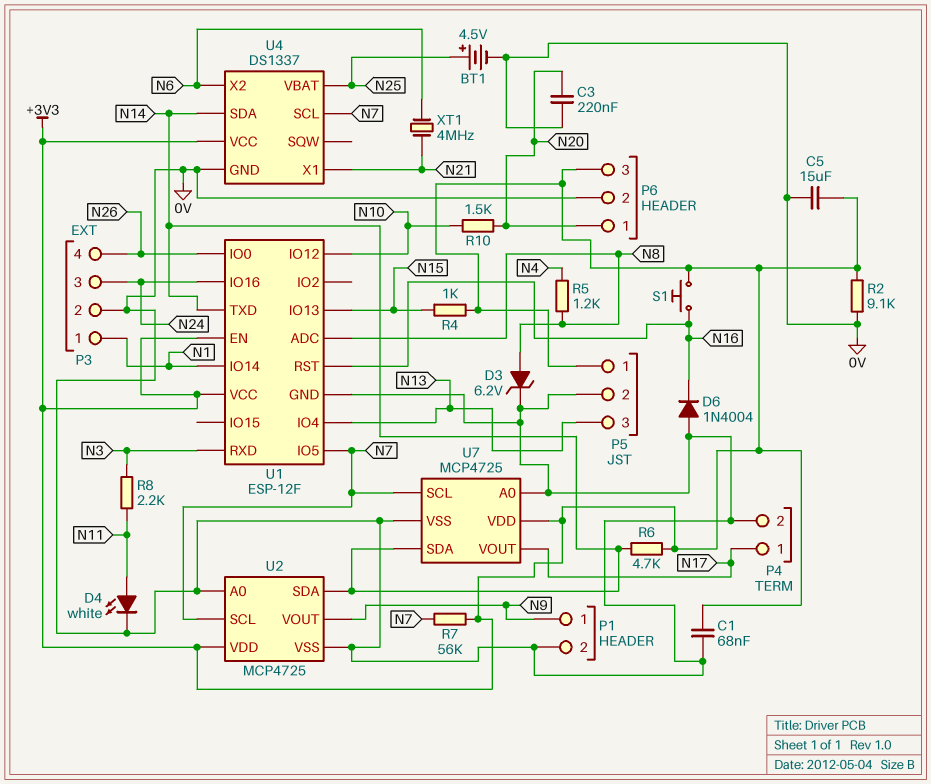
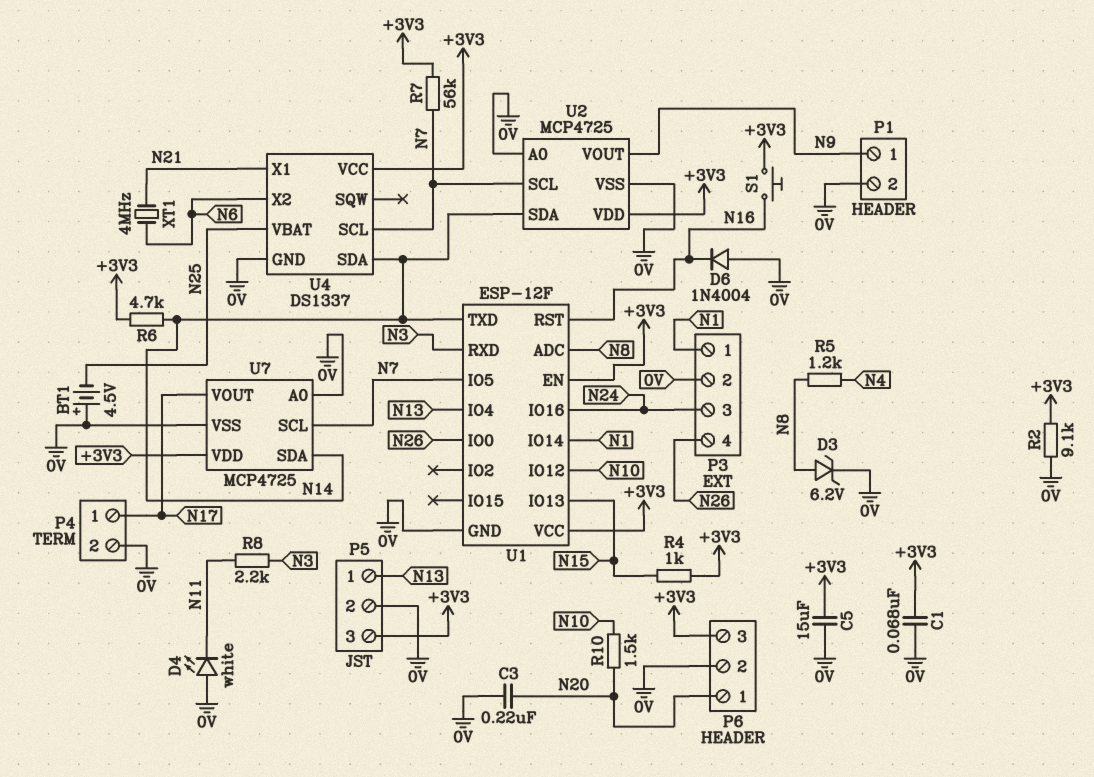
BT1: 4.5V (plus N25, minus 0V) -> 4.5V (plus 0V, minus N25)
D4: LED white (A N11, K 0V) -> LED white (A 0V, K N11)
P5 pin 1: +3V3 -> N13
P5 pin 3: N13 -> +3V3

